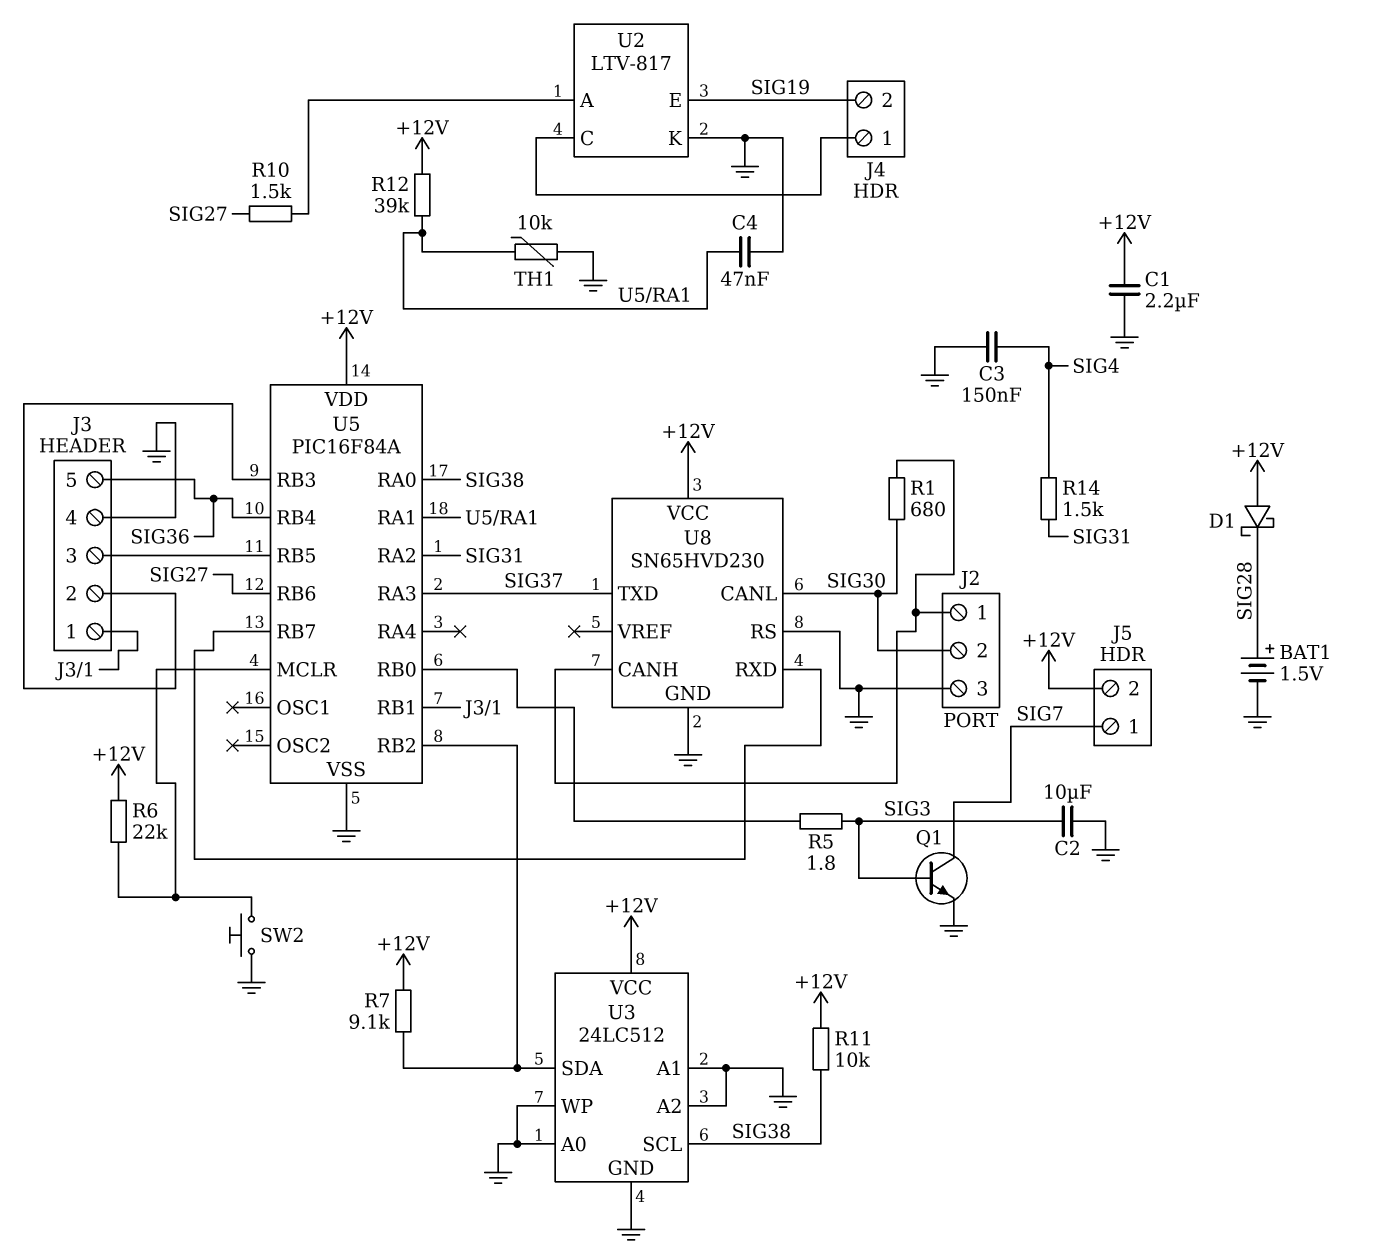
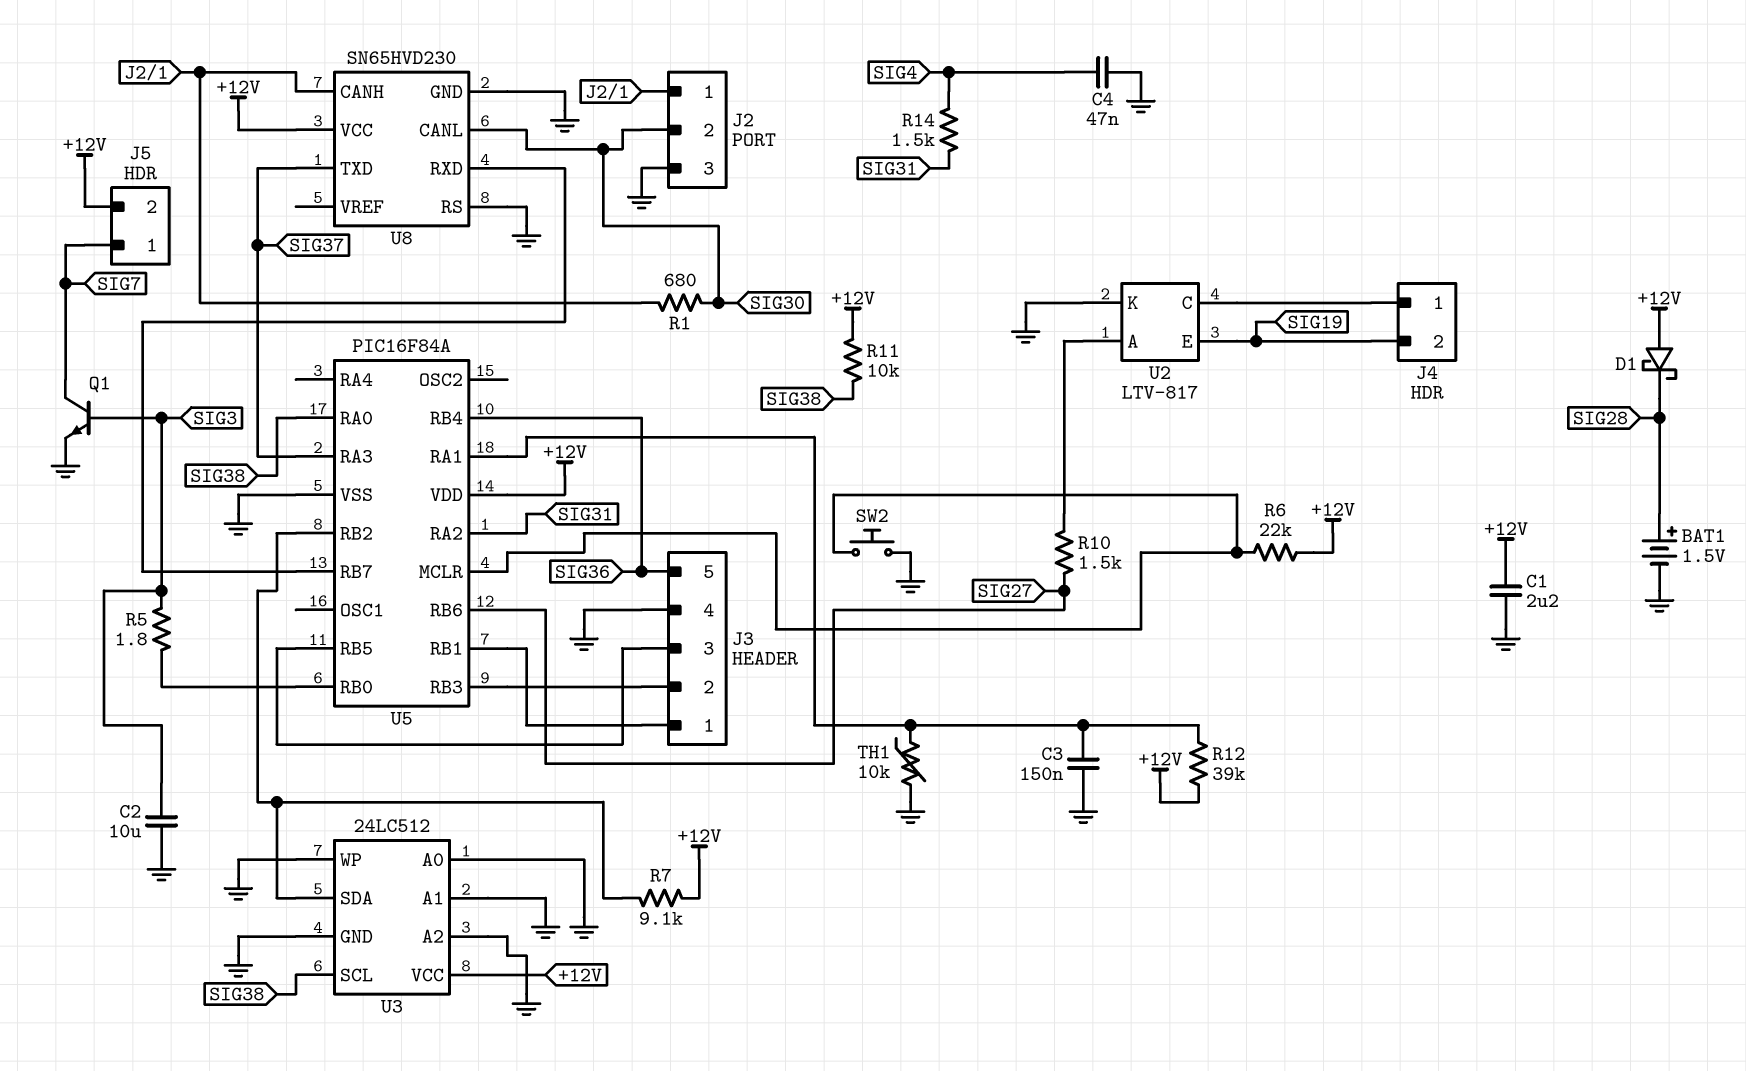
C3: 150nF (GND, SIG4) -> 150nF (GND, U5/RA1)
C4: 47nF (GND, U5/RA1) -> 47nF (GND, SIG4)

